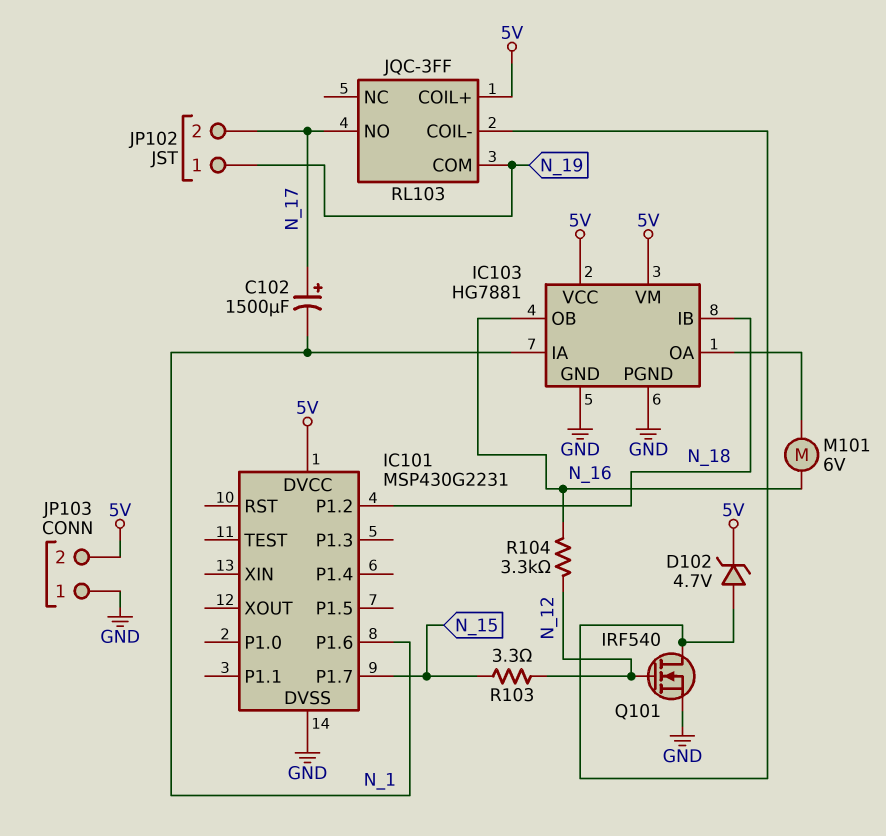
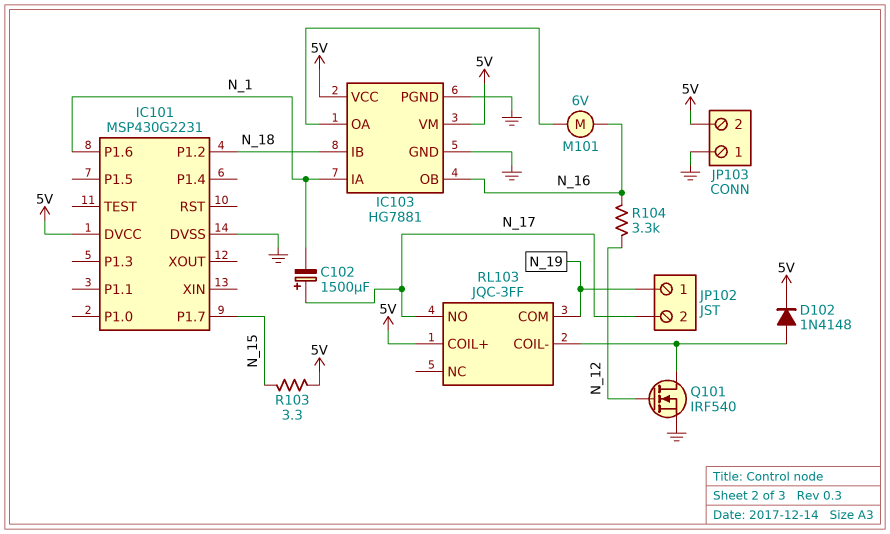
D102: zener 4.7V (A RL103/COIL-, K 5V) -> diode 1N4148 (A RL103/COIL-, K 5V)
R103: 3.3 (N_12, N_15) -> 3.3 (5V, N_15)

